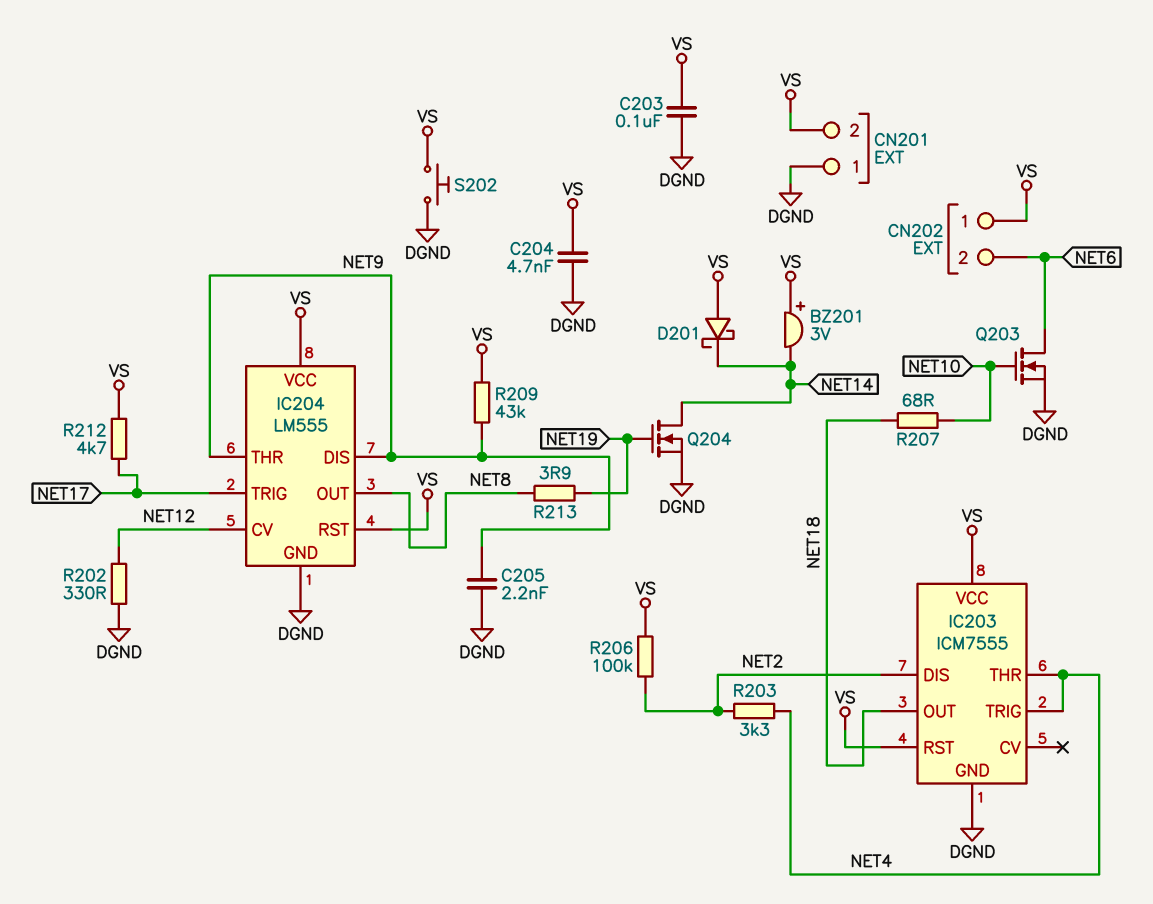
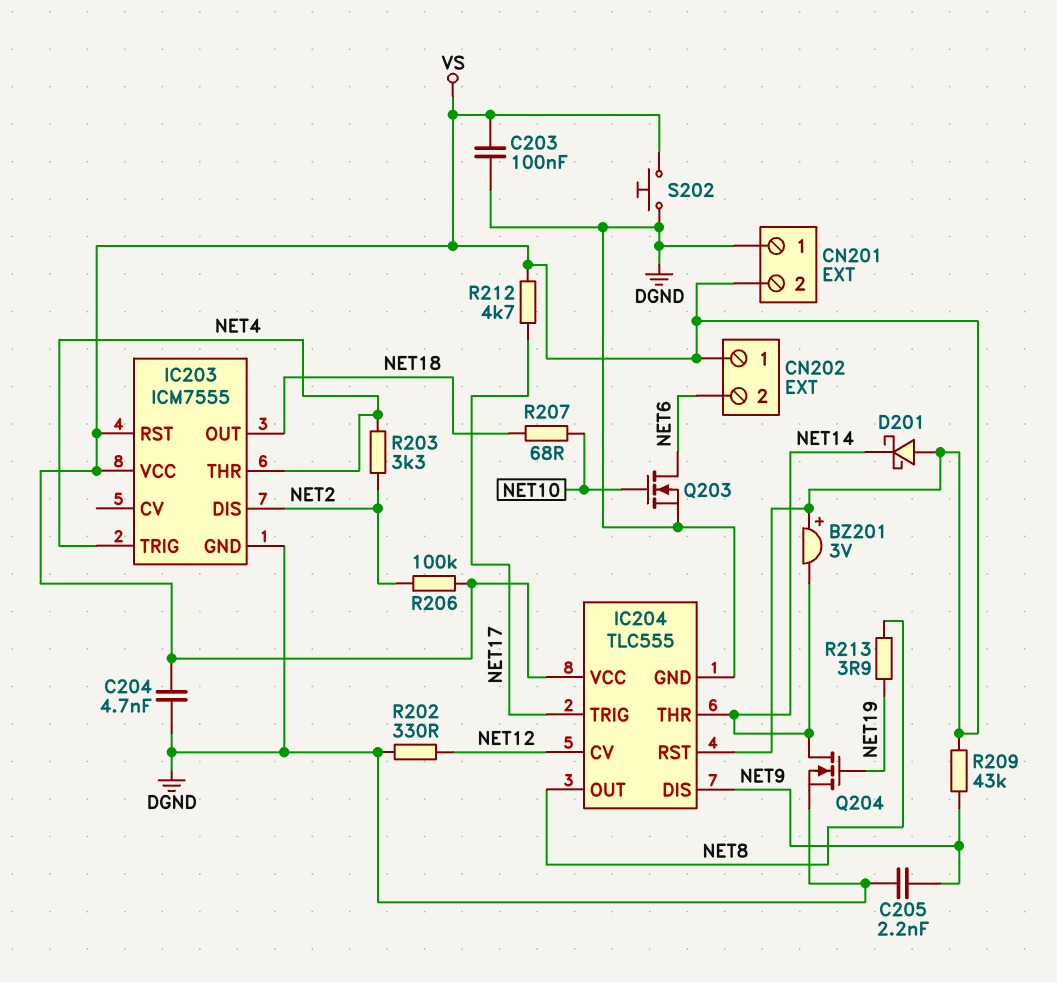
IC204: LM555 -> TLC555
IC204 pin THR: NET9 -> NET14

